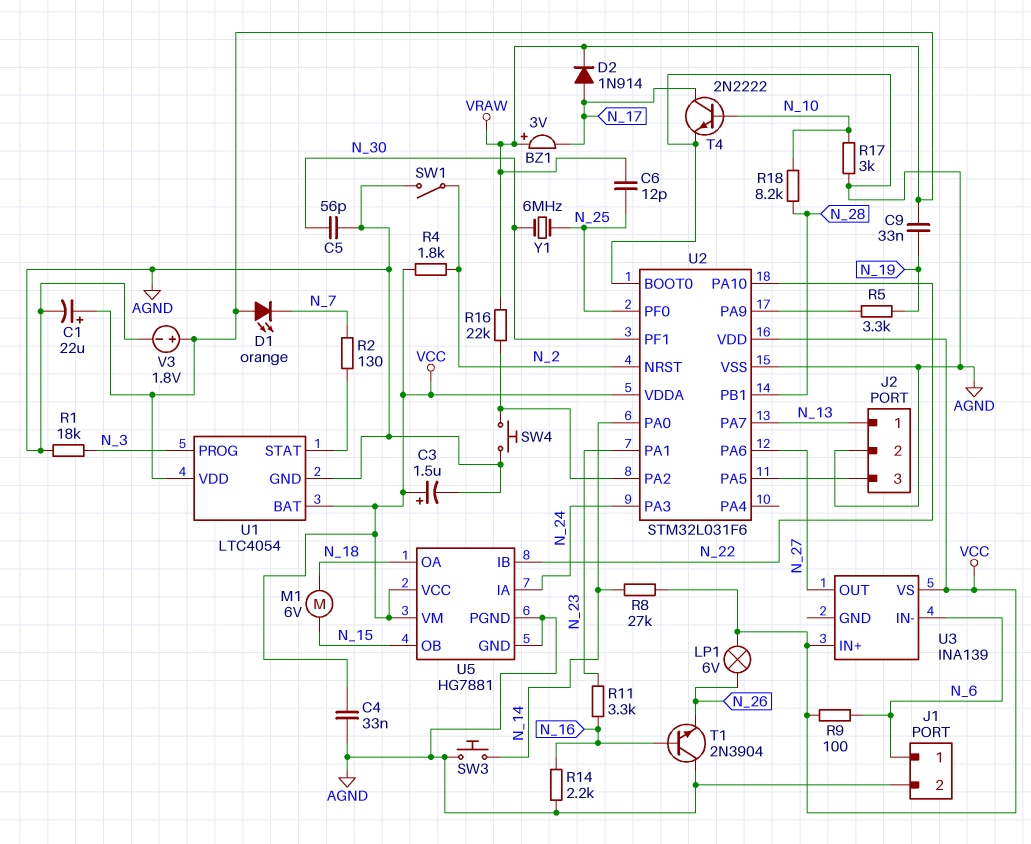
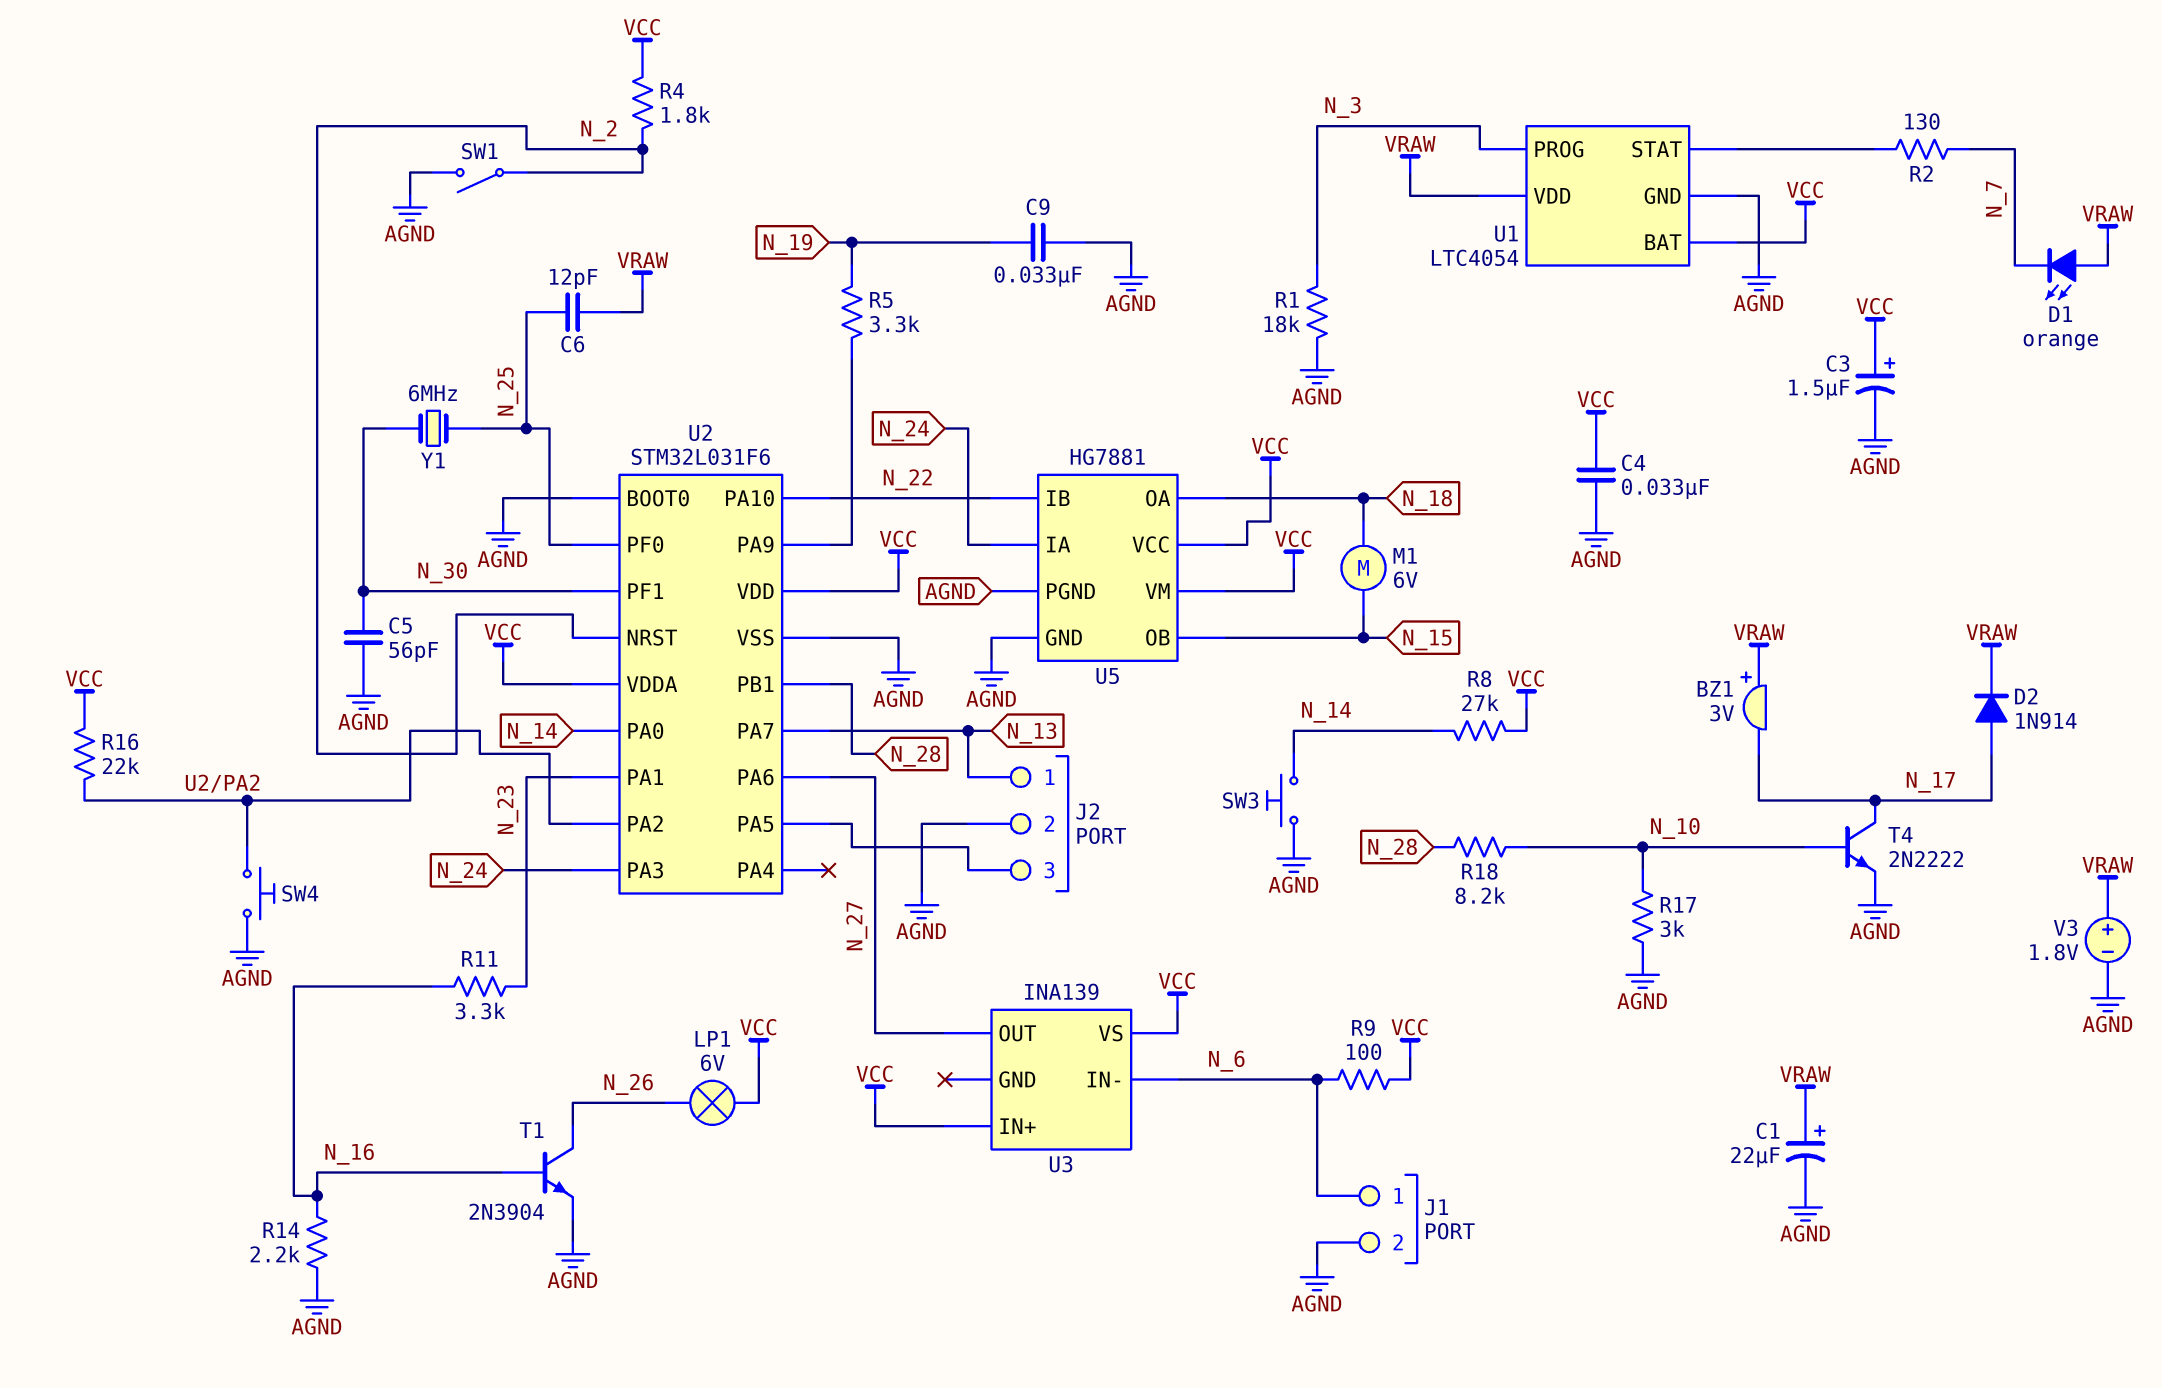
C9: 33nF (N_19, VRAW) -> 33nF (AGND, N_19)
R16: 22k (U2/PA2, VRAW) -> 22k (U2/PA2, VCC)
T1: NPN 2N3904 (B N_16, C AGND, E N_26) -> NPN 2N3904 (B N_16, C N_26, E AGND)

